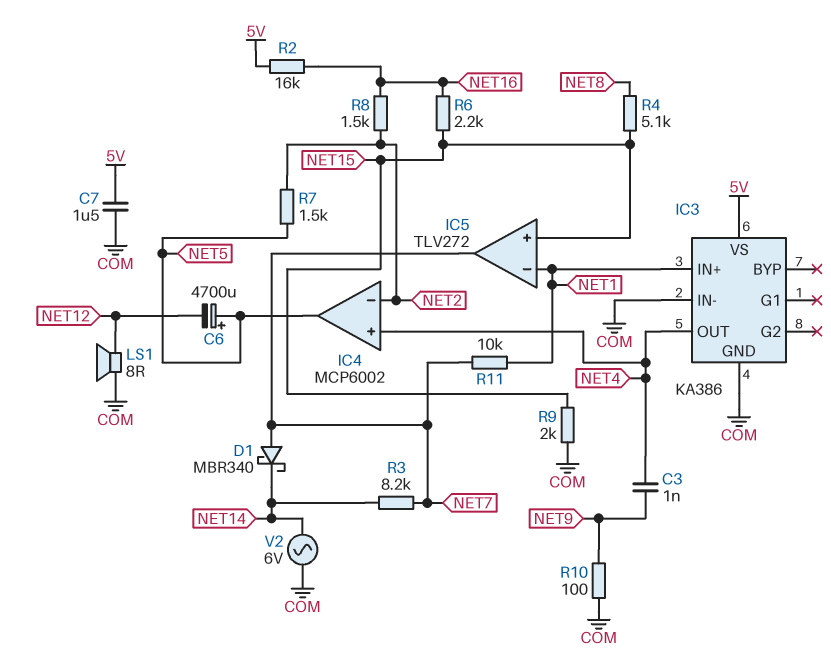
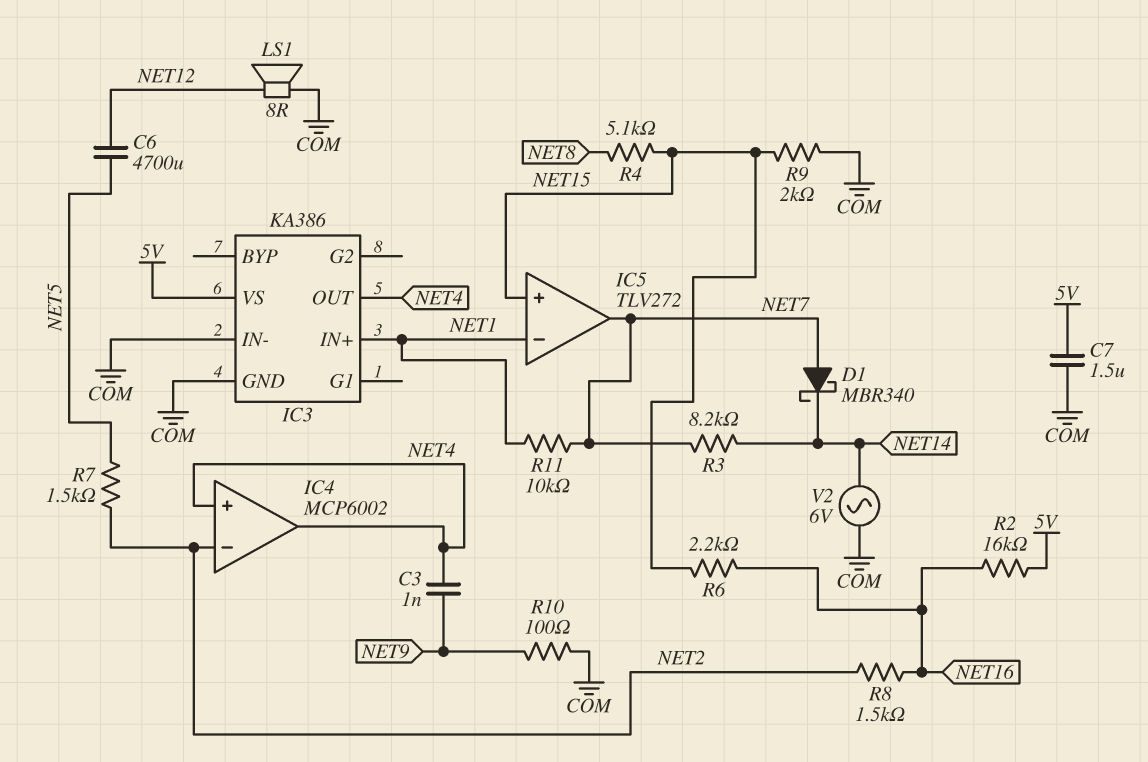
C6: 4700uF (plus NET5, minus NET12) -> 4700uF (NET5, NET12)
IC4 pin out: NET5 -> NET4

